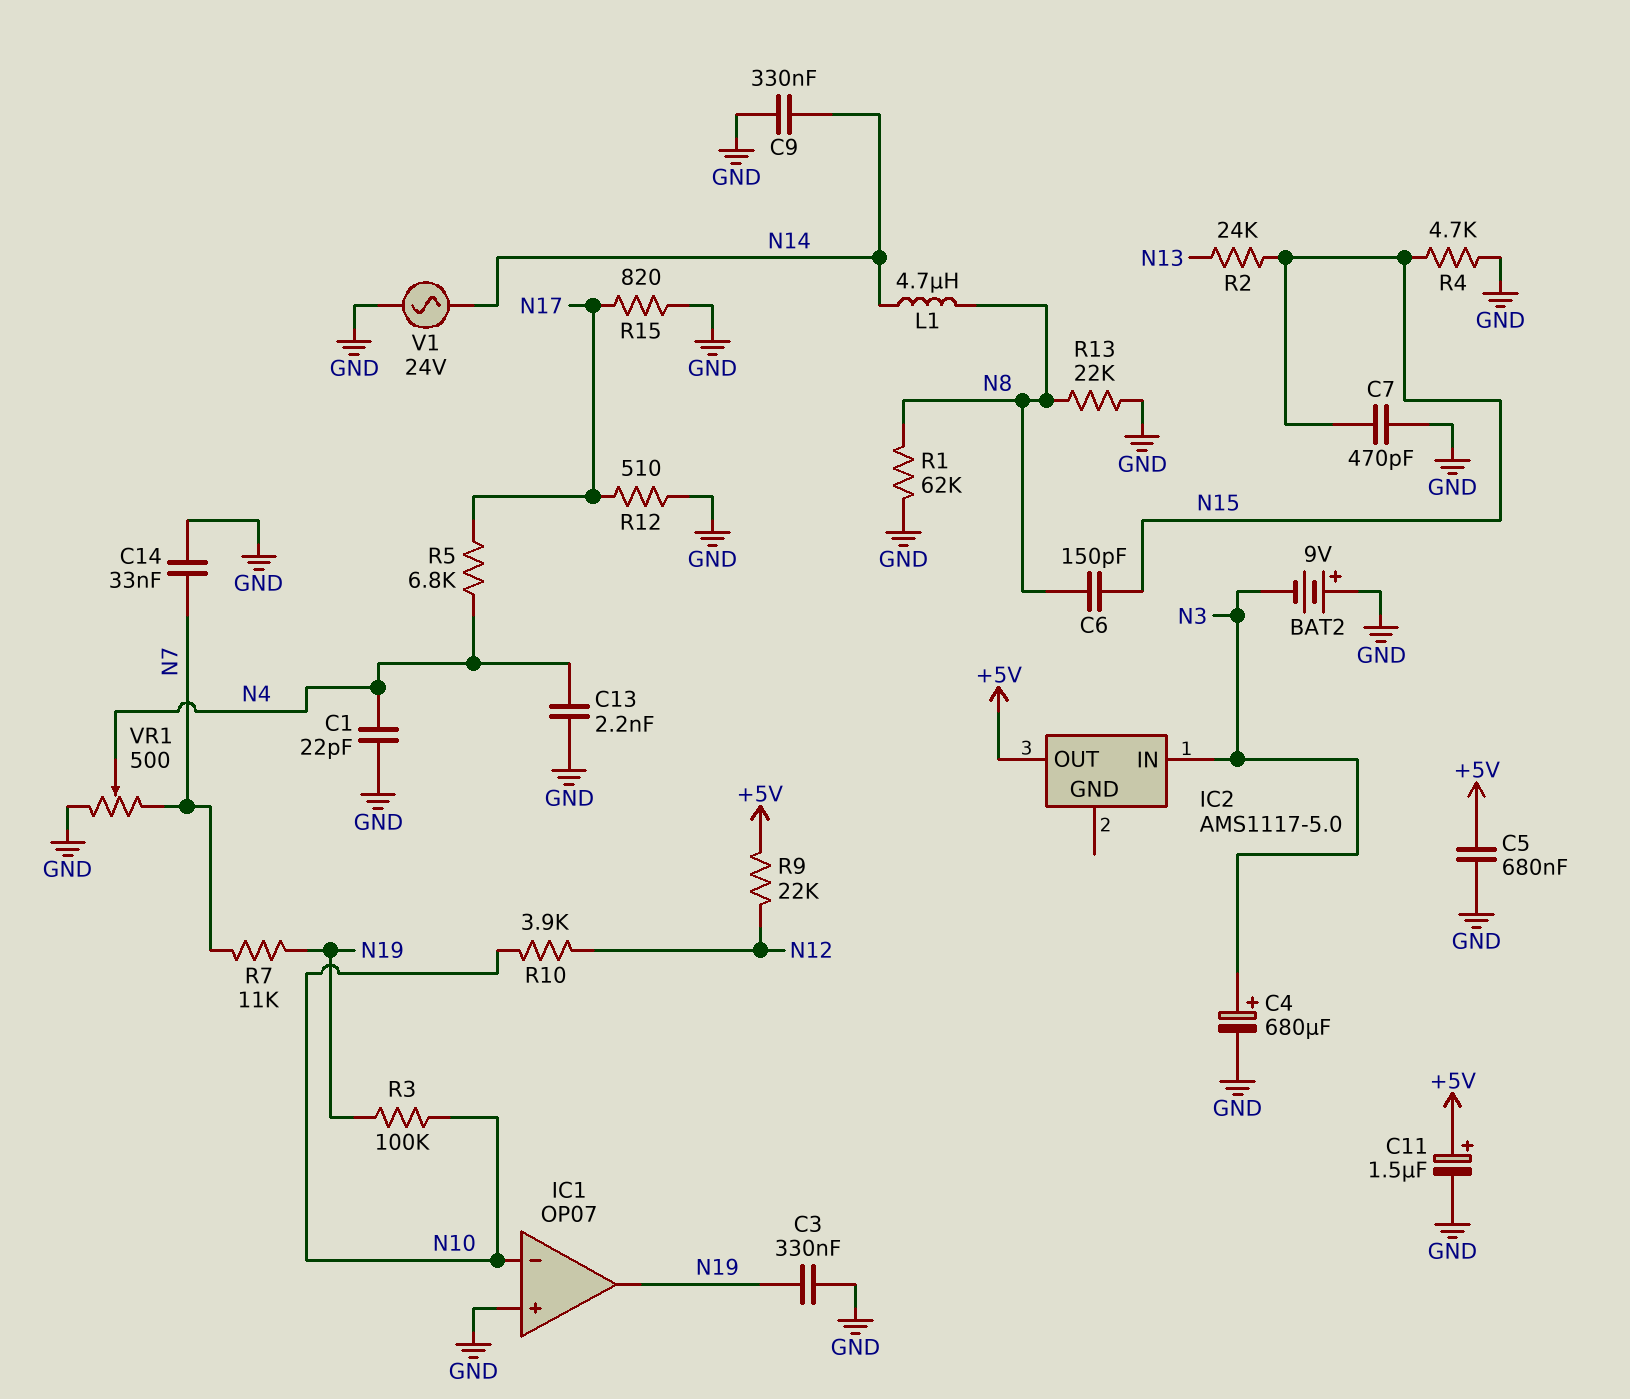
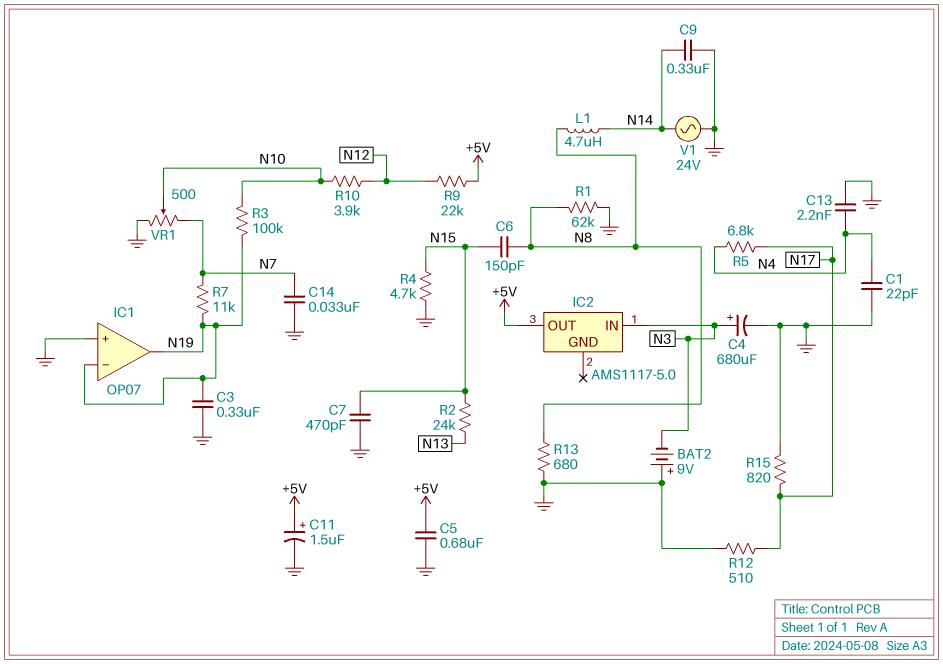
IC1 pin in-: N10 -> N19
R13: 22k (GND, N8) -> 680 (GND, N8)
VR1: 500 (GND, N7, wiper N4) -> 500 (GND, N7, wiper N10)

